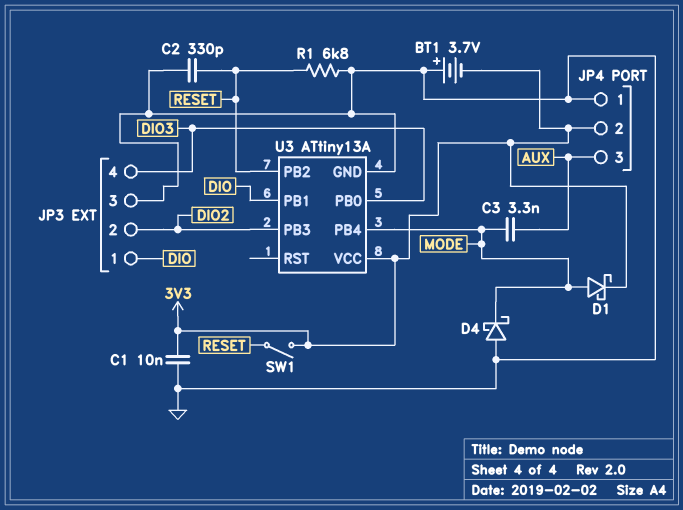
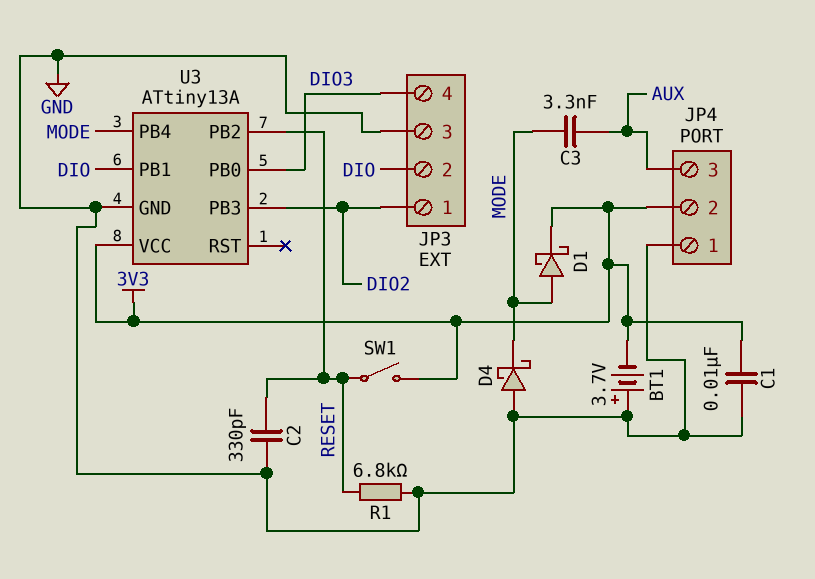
JP3 pin 1: DIO -> DIO2
JP3 pin 2: DIO2 -> DIO

